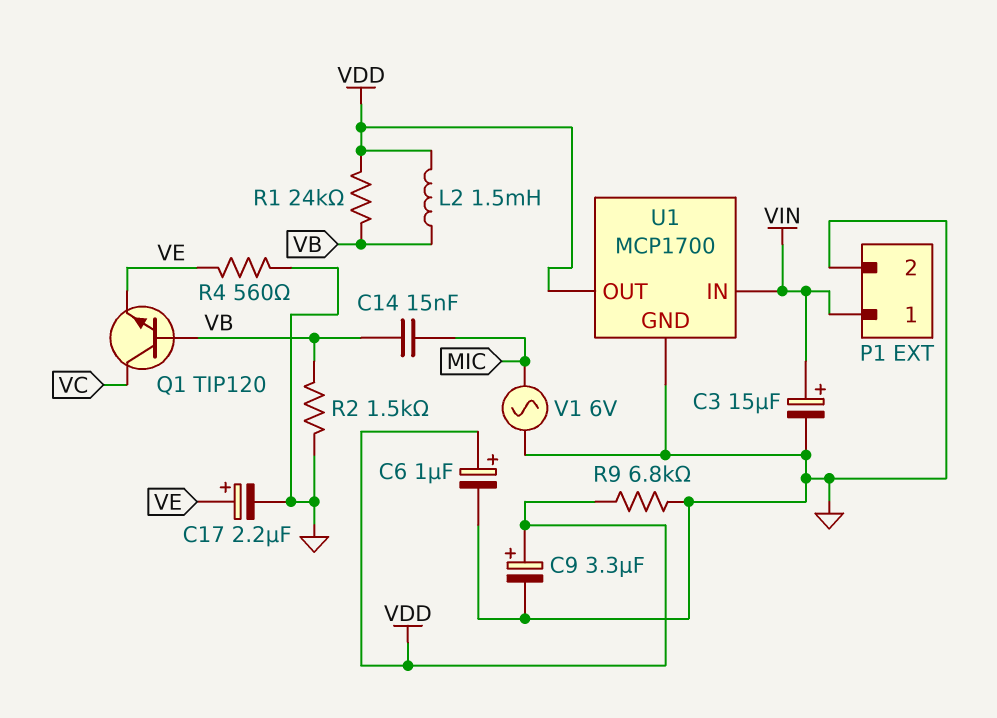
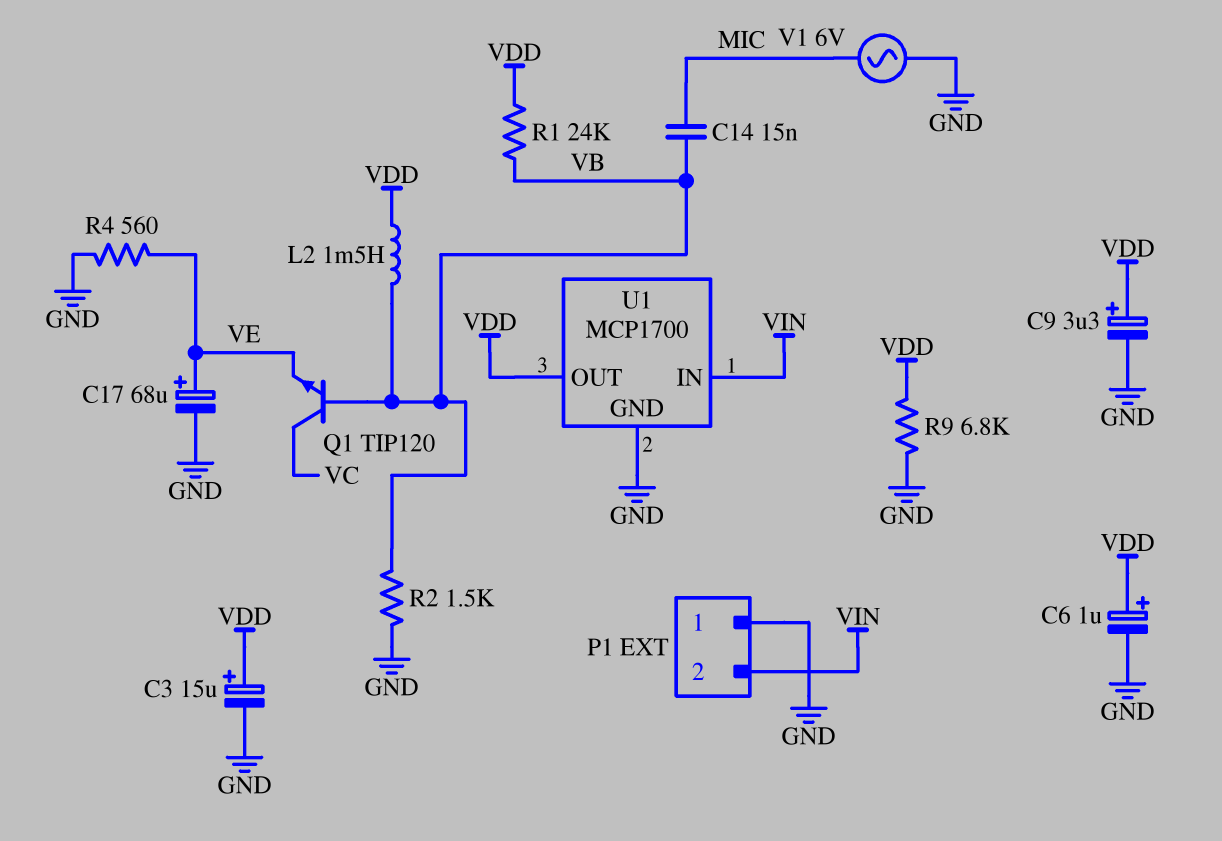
C3: 15uF (plus VIN, minus GND) -> 15uF (plus VDD, minus GND)
C17: 2.2uF (plus VE, minus GND) -> 68uF (plus VE, minus GND)
P1 pin 1: VIN -> GND
P1 pin 2: GND -> VIN

